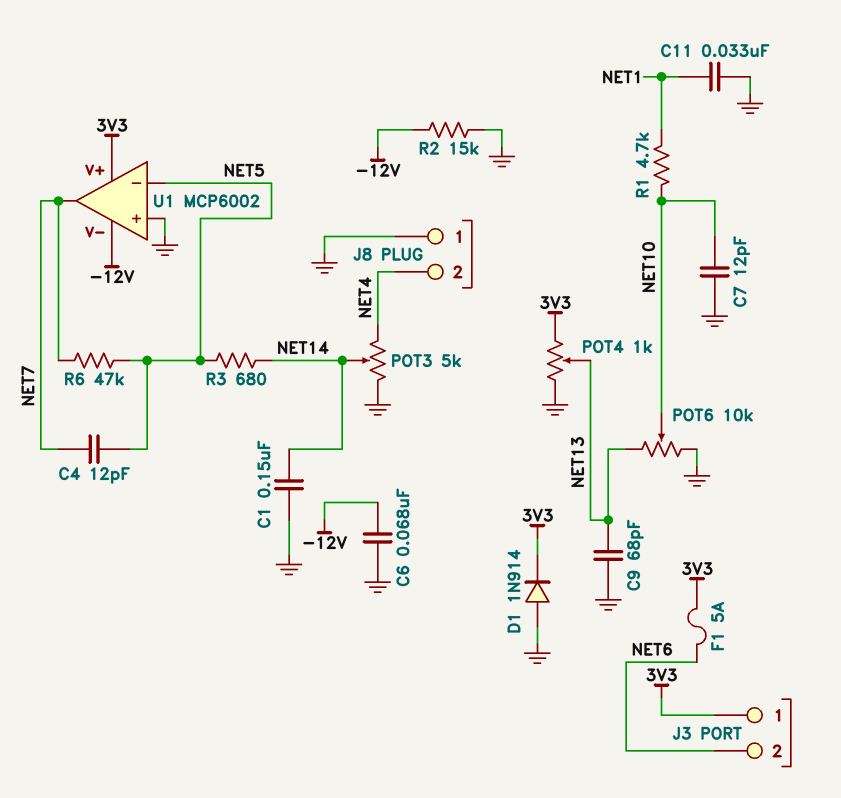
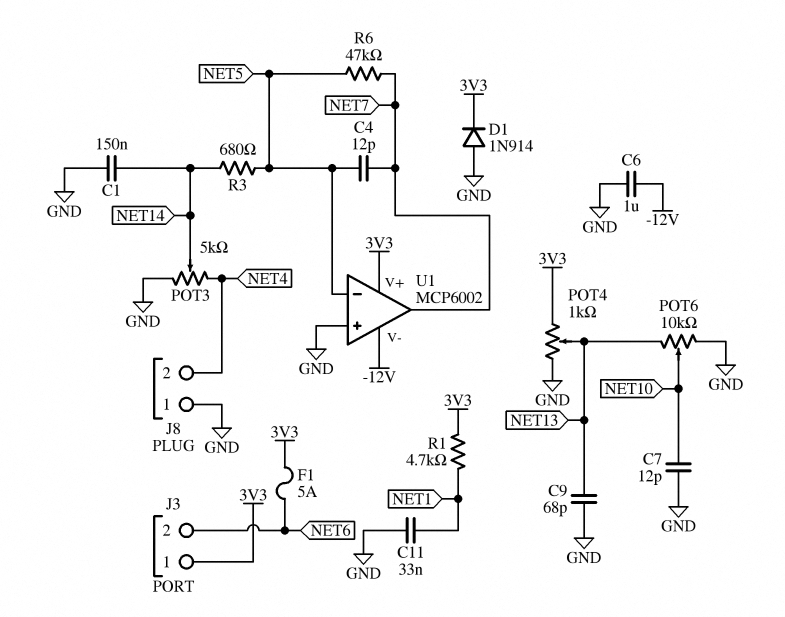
C6: 68nF (-12V, GND) -> 1uF (-12V, GND)
R1: 4.7k (NET1, NET10) -> 4.7k (3V3, NET1)
R2: 15k (-12V, GND) -> none

